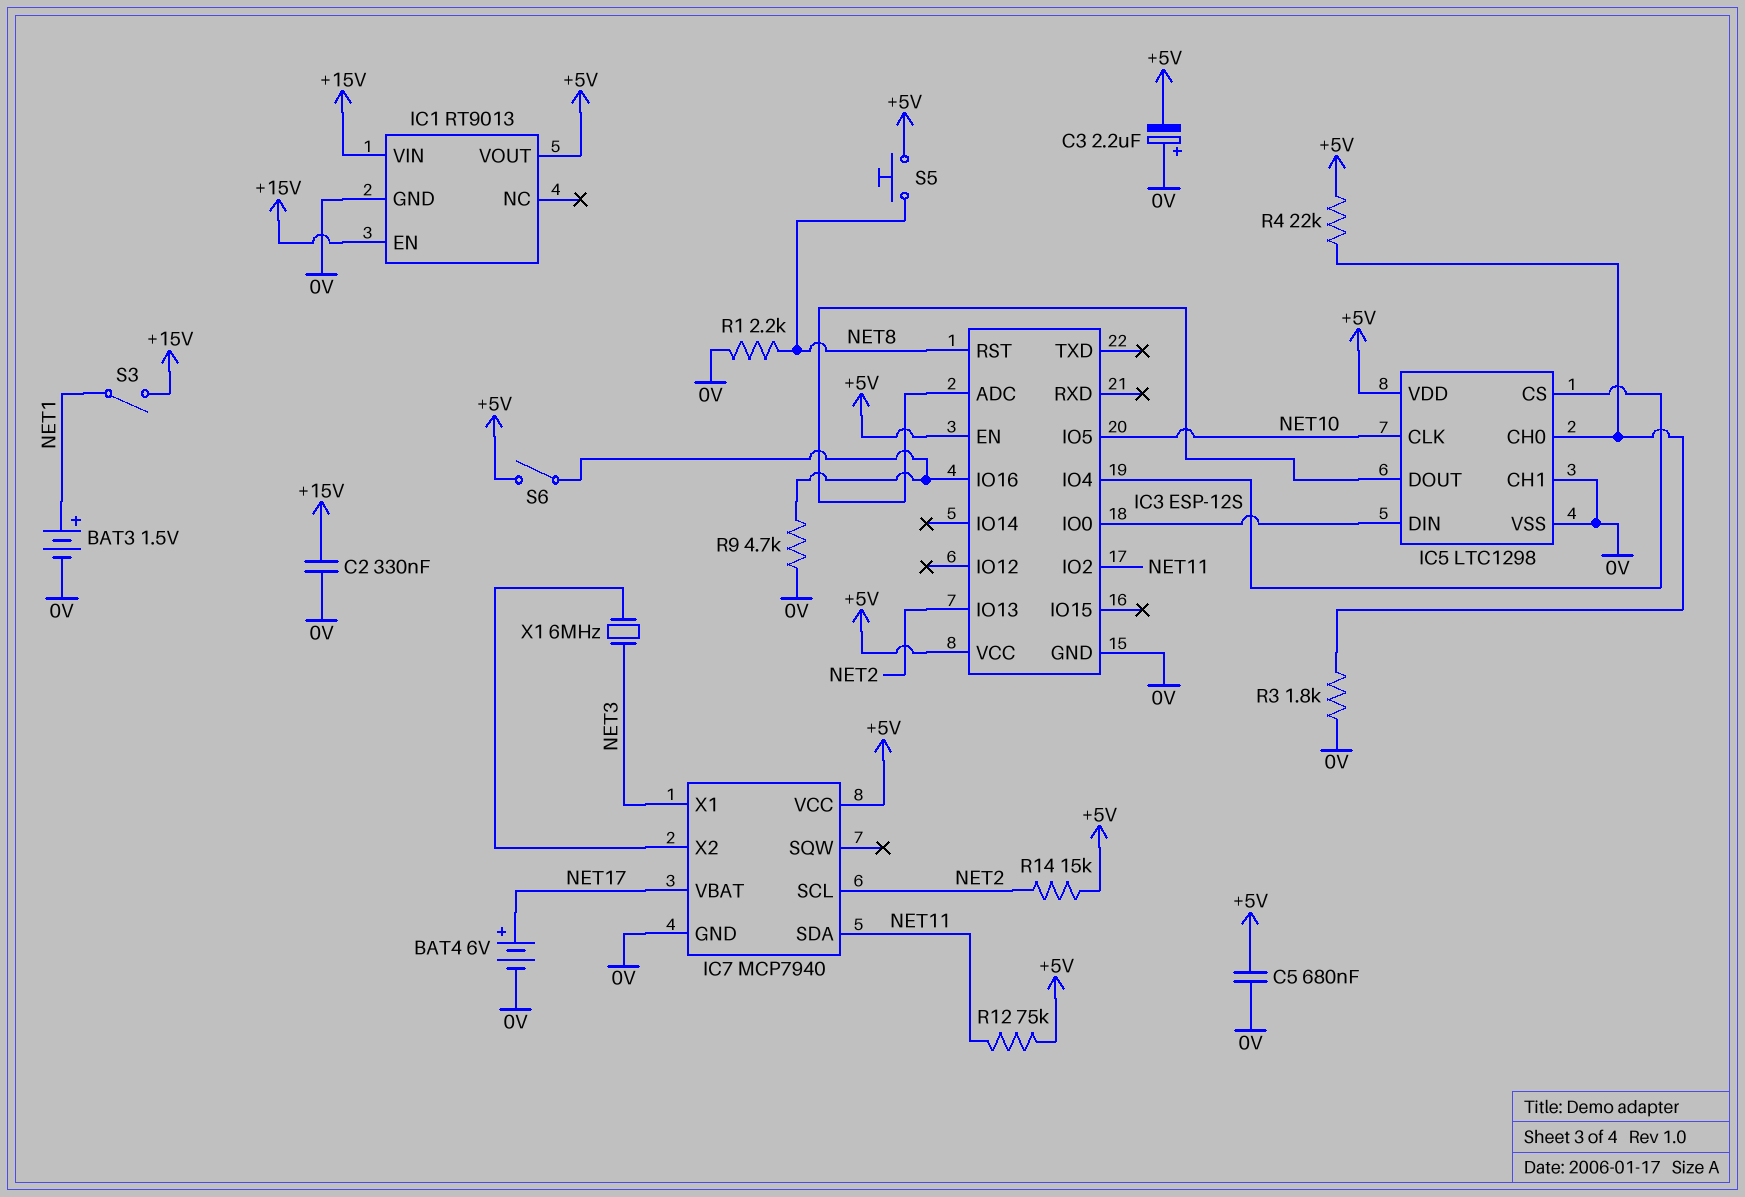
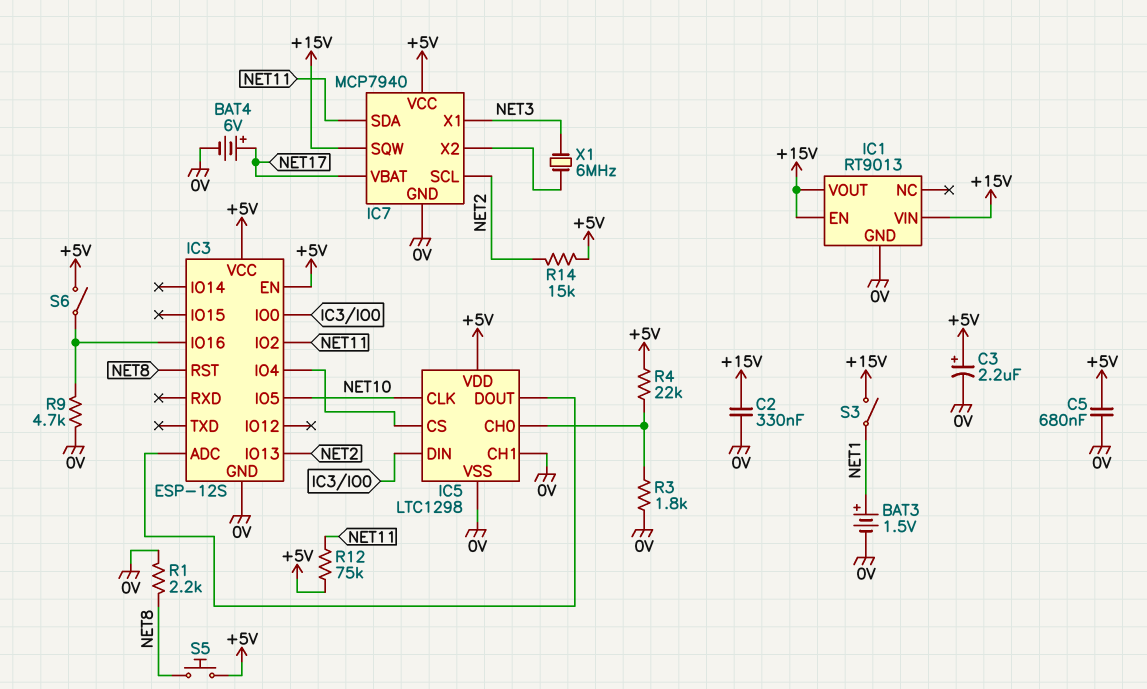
C3: 2.2uF (plus 0V, minus +5V) -> 2.2uF (plus +5V, minus 0V)
IC1 pin VOUT: +5V -> +15V
IC7 pin SQW: none -> +15V

